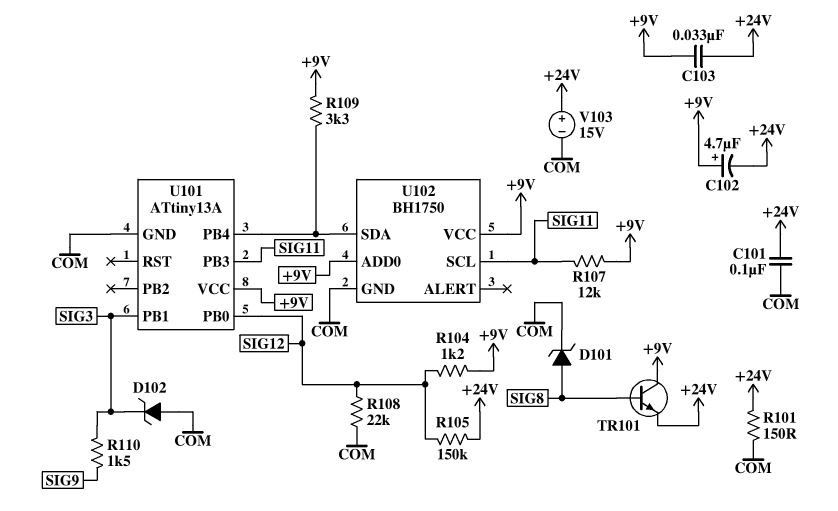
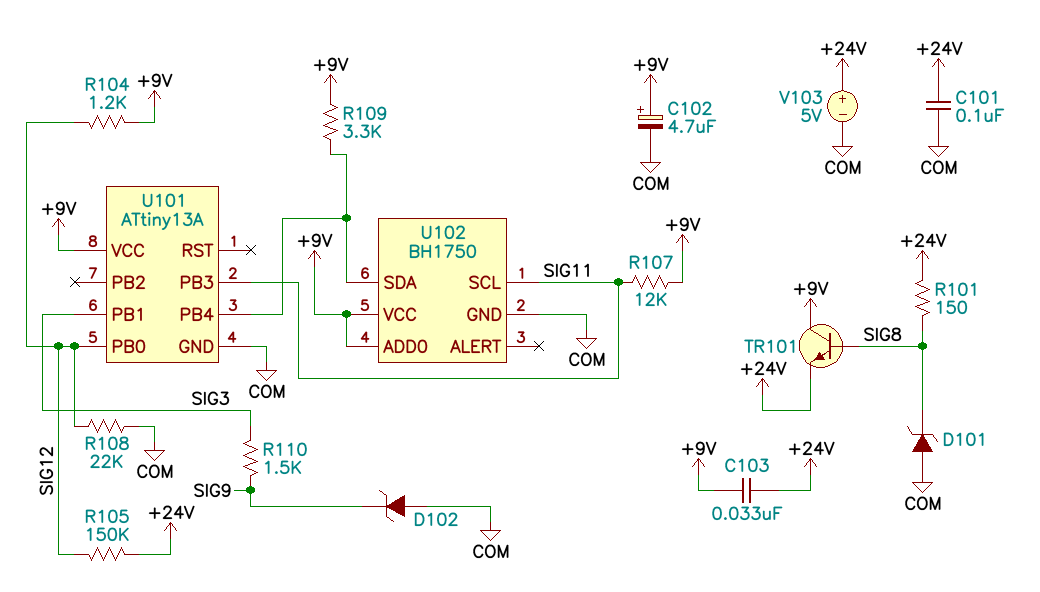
C102: 4.7uF (plus +9V, minus +24V) -> 4.7uF (plus +9V, minus COM)
D101: zener (A SIG8, K COM) -> zener (A COM, K SIG8)
D102: zener (A COM, K SIG3) -> zener (A COM, K SIG9)
R101: 150 (+24V, COM) -> 150 (+24V, SIG8)
V103: 15V (plus +24V, minus COM) -> 5V (plus +24V, minus COM)

